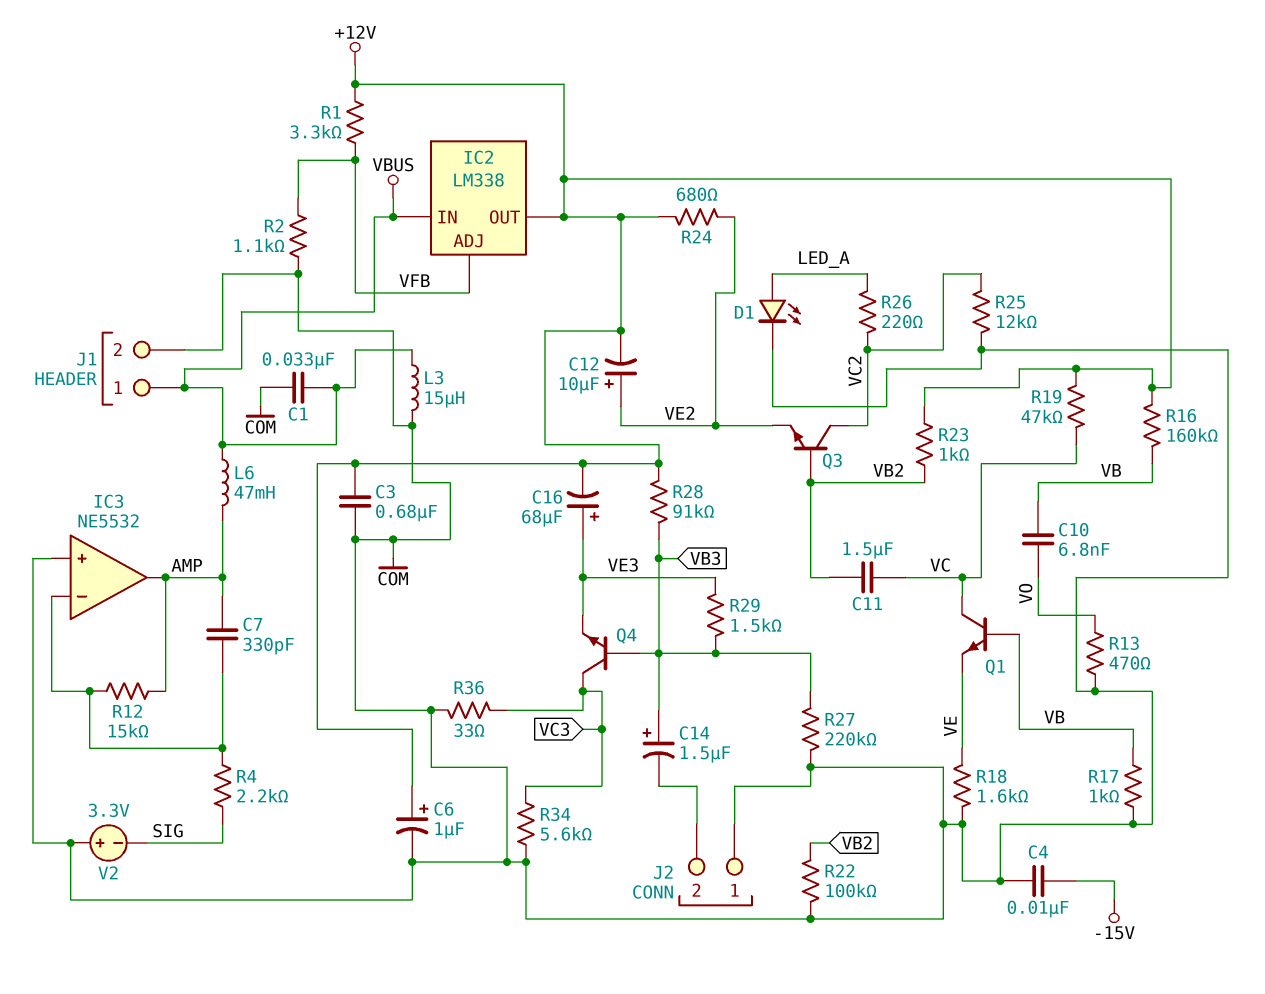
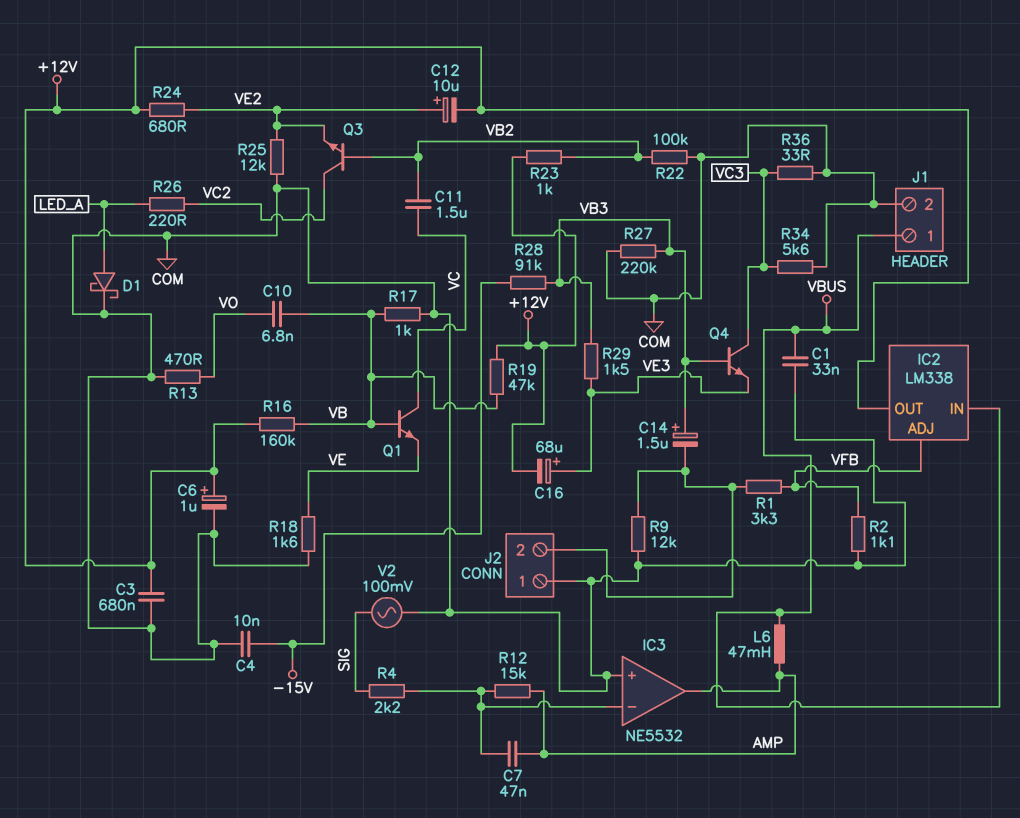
C7: 330pF (AMP, IC3/in-) -> 47nF (AMP, IC3/in-)
D1: LED (A LED_A, K COM) -> schottky (A LED_A, K COM)
L3: 15uH (COM, VBUS) -> none
R1: 3.3k (+12V, VFB) -> 3.3k (J2/2, VFB)
R9: none -> 12k (COM, J2/2)
R19: 47k (+12V, VC) -> 47k (+12V, VB)
R25: 12k (COM, VC2) -> 12k (COM, VE2)
R28: 91k (+12V, VB3) -> 91k (-15V, VB3)
V2: 3.3V (plus COM, minus SIG) -> AC 100mV (COM, SIG)

